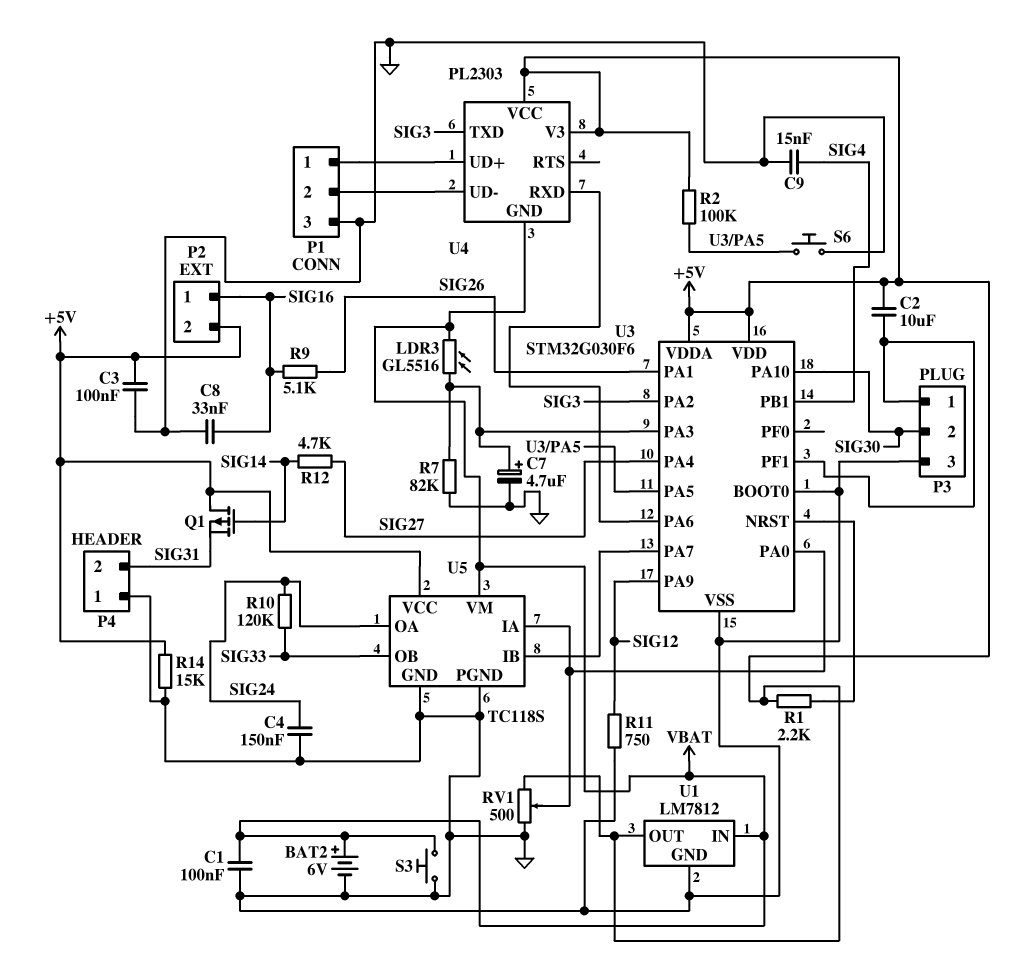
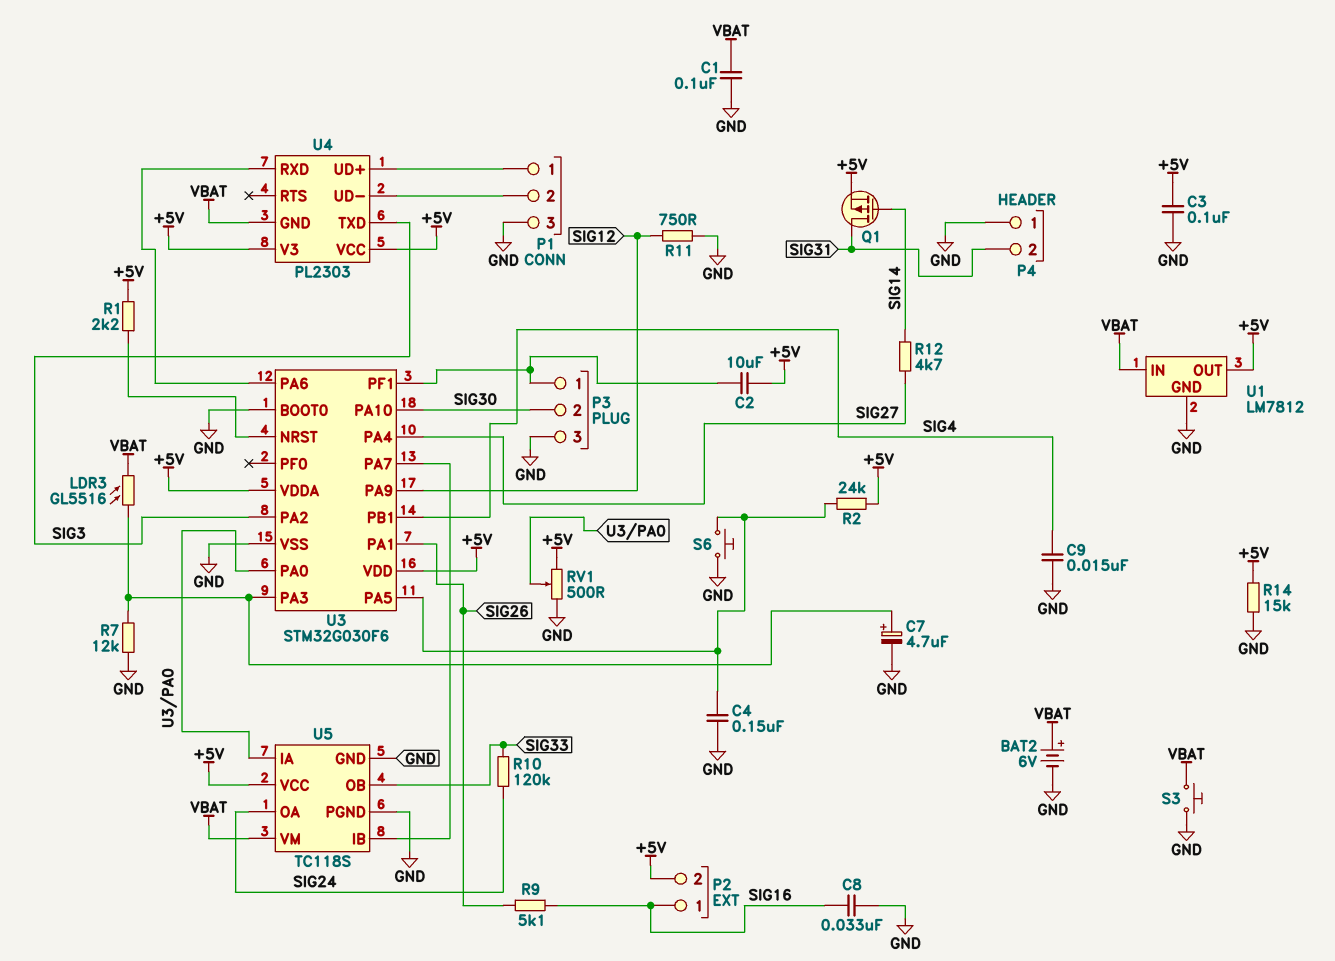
C4: 150nF (GND, SIG24) -> 150nF (GND, U3/PA5)
Q1: PMOS (G SIG14, D +5V, S SIG31) -> PMOS (G SIG14, D SIG31, S +5V)
R2: 100k (+5V, U3/PA5) -> 24k (+5V, U3/PA5)
R7: 82k (GND, U3/PA3) -> 12k (GND, U3/PA3)

